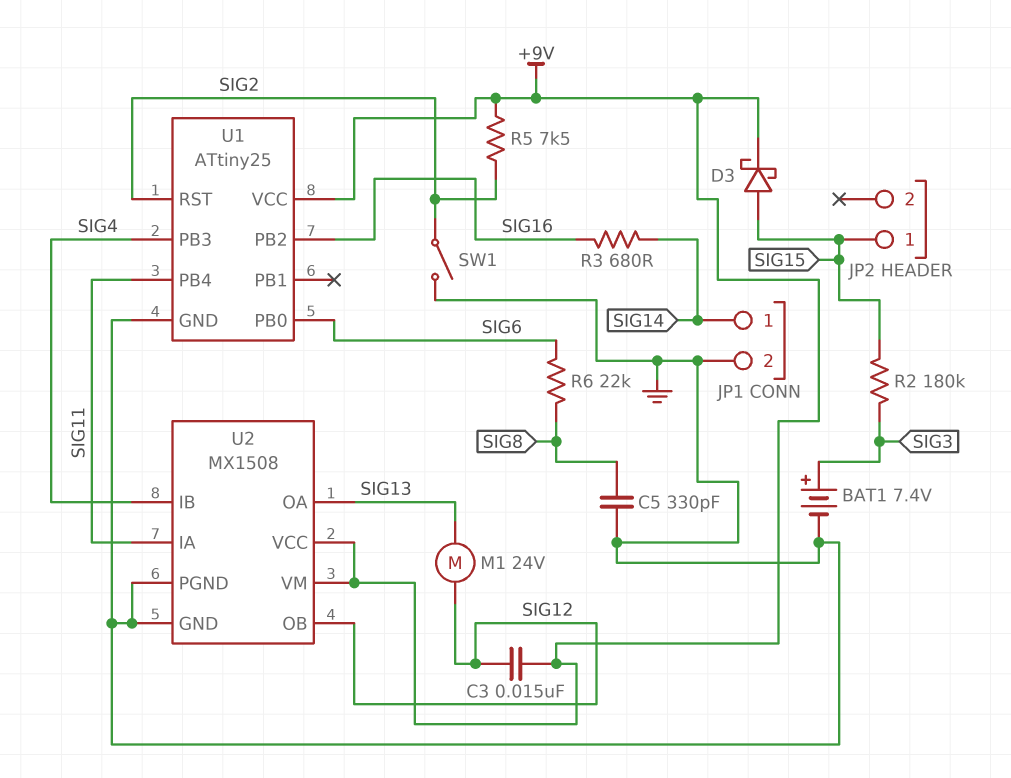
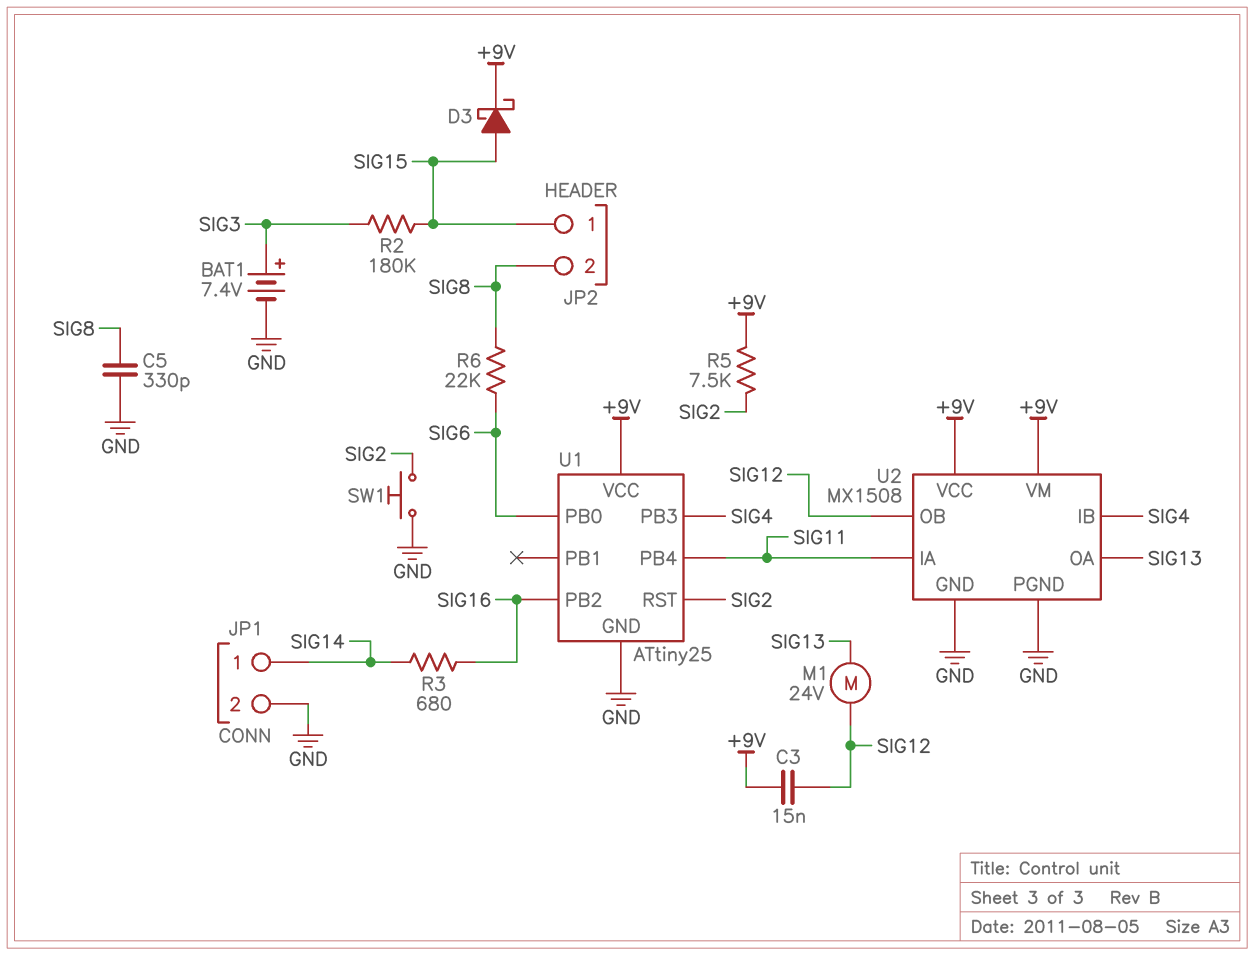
JP2 pin 2: none -> SIG8
SW1: switch (GND, SIG2) -> button (GND, SIG2)

